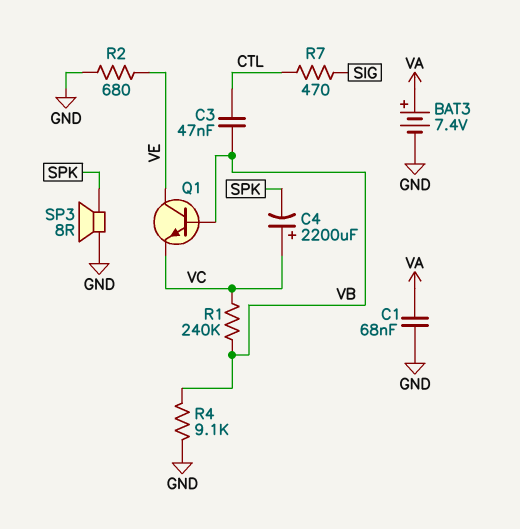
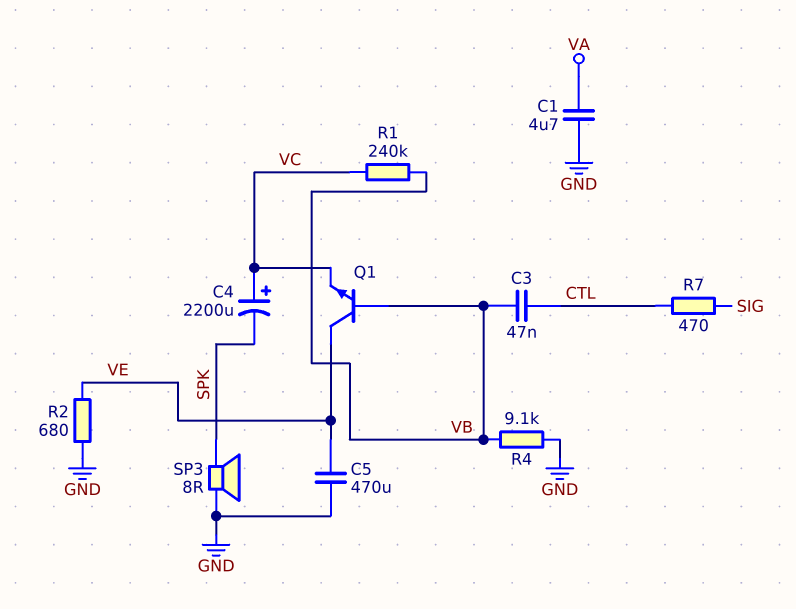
BAT3: 7.4V (plus VA, minus GND) -> none
C1: 68nF (GND, VA) -> 4.7uF (GND, VA)
C5: none -> 470uF (GND, VE)

